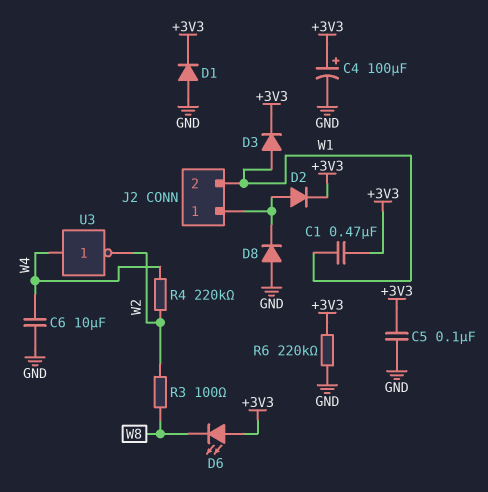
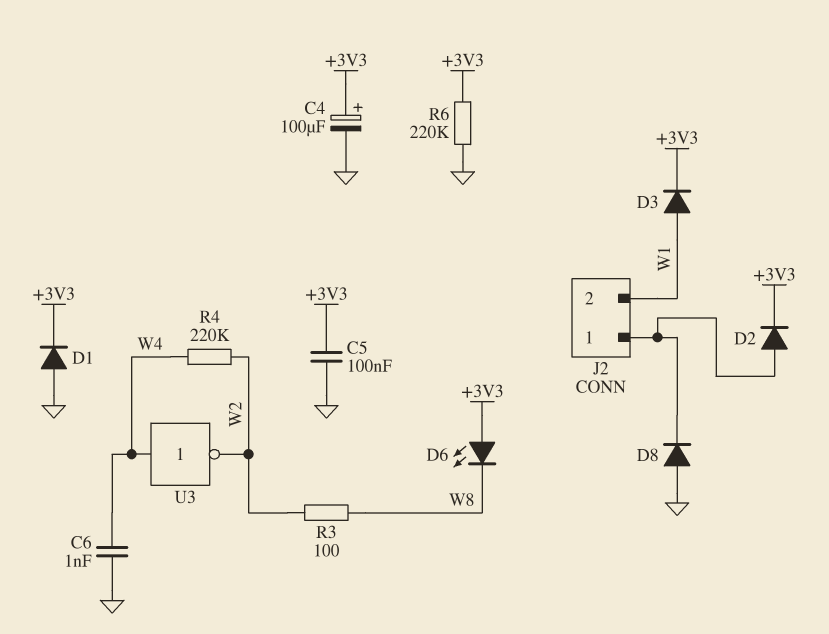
C1: 470nF (+3V3, W1) -> none
C6: 10uF (GND, W4) -> 1nF (GND, W4)

